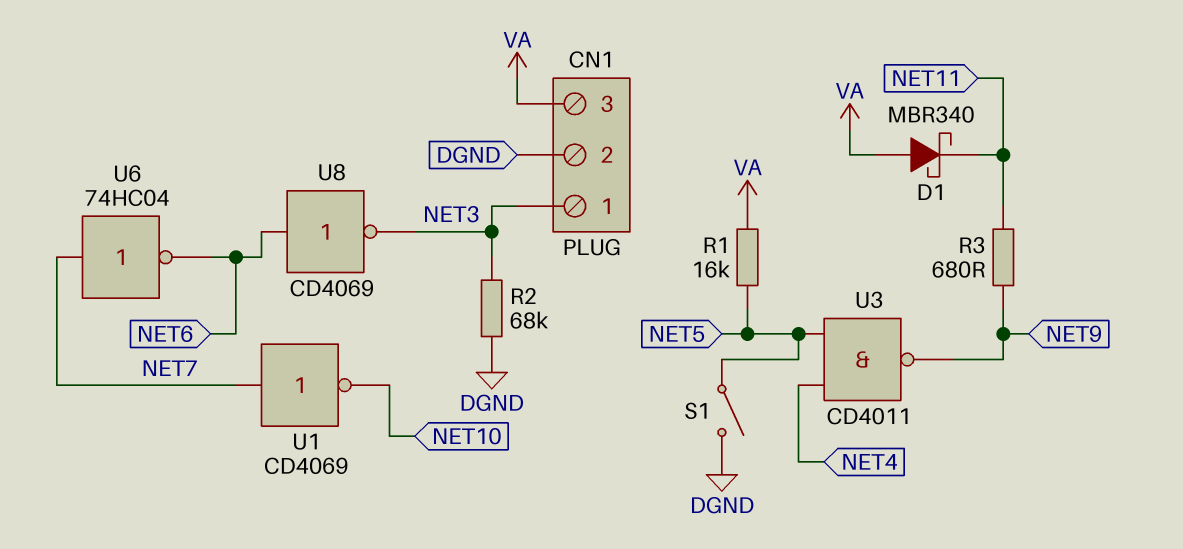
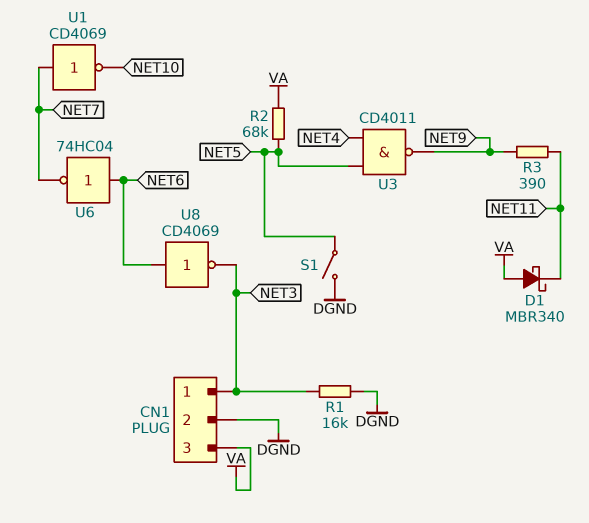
R1: 16k (NET5, VA) -> 16k (DGND, NET3)
R2: 68k (DGND, NET3) -> 68k (NET5, VA)
R3: 680 (NET9, NET11) -> 390 (NET9, NET11)
U6: NOT 74HC04 (in NET7, out NET6) -> NOT 74HC04 (in NET6, out NET7)

